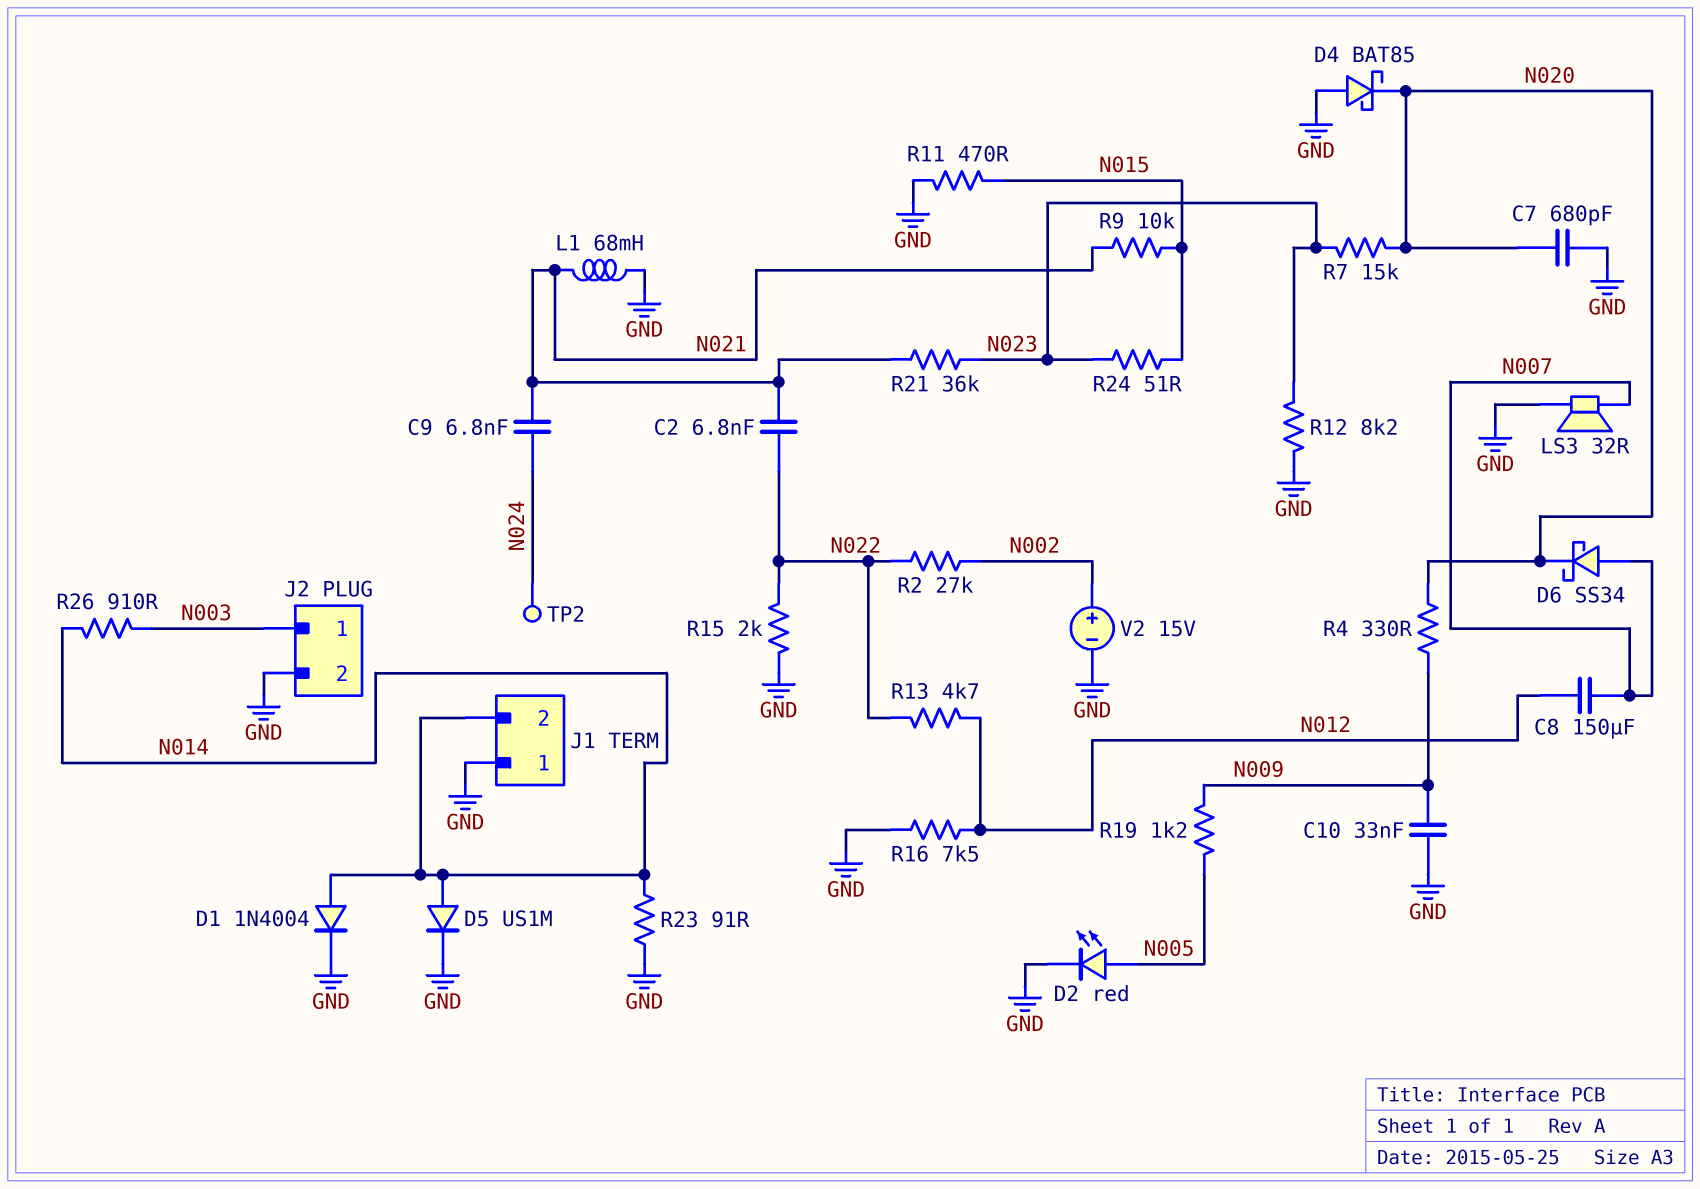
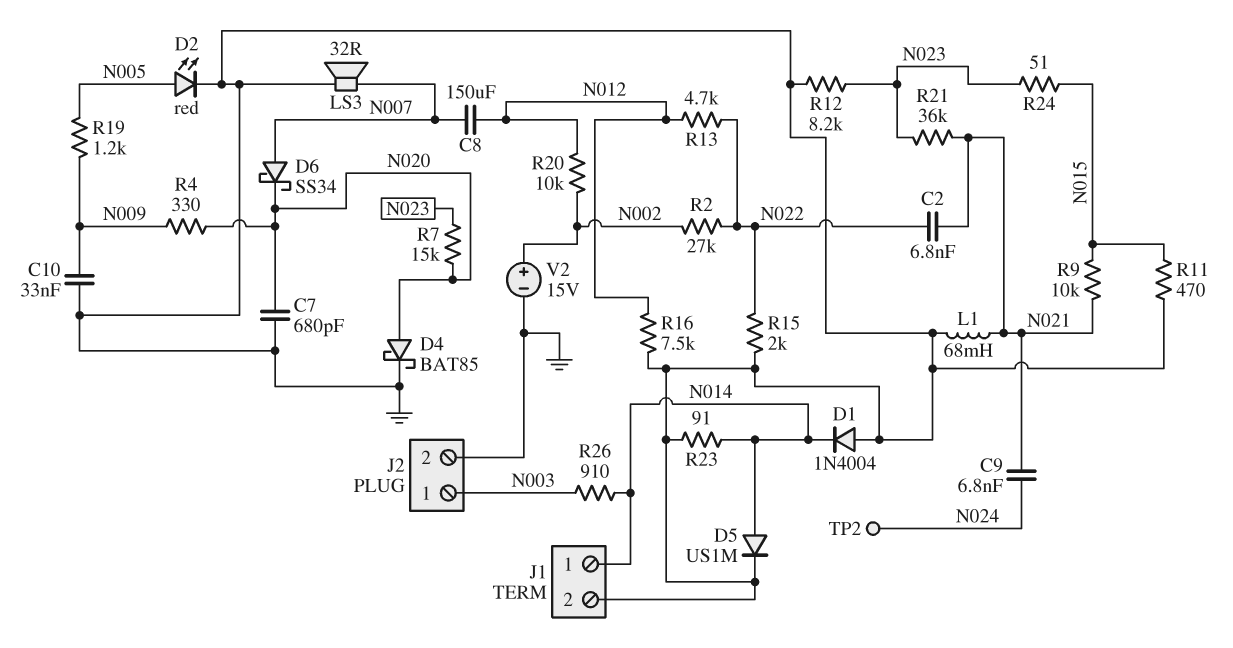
D1: diode 1N4004 (A N014, K GND) -> diode 1N4004 (A GND, K N014)
D4: schottky BAT85 (A GND, K N020) -> schottky BAT85 (A N020, K GND)
J1 pin 1: GND -> N014
J1 pin 2: N014 -> GND
R20: none -> 10k (N002, N012)

